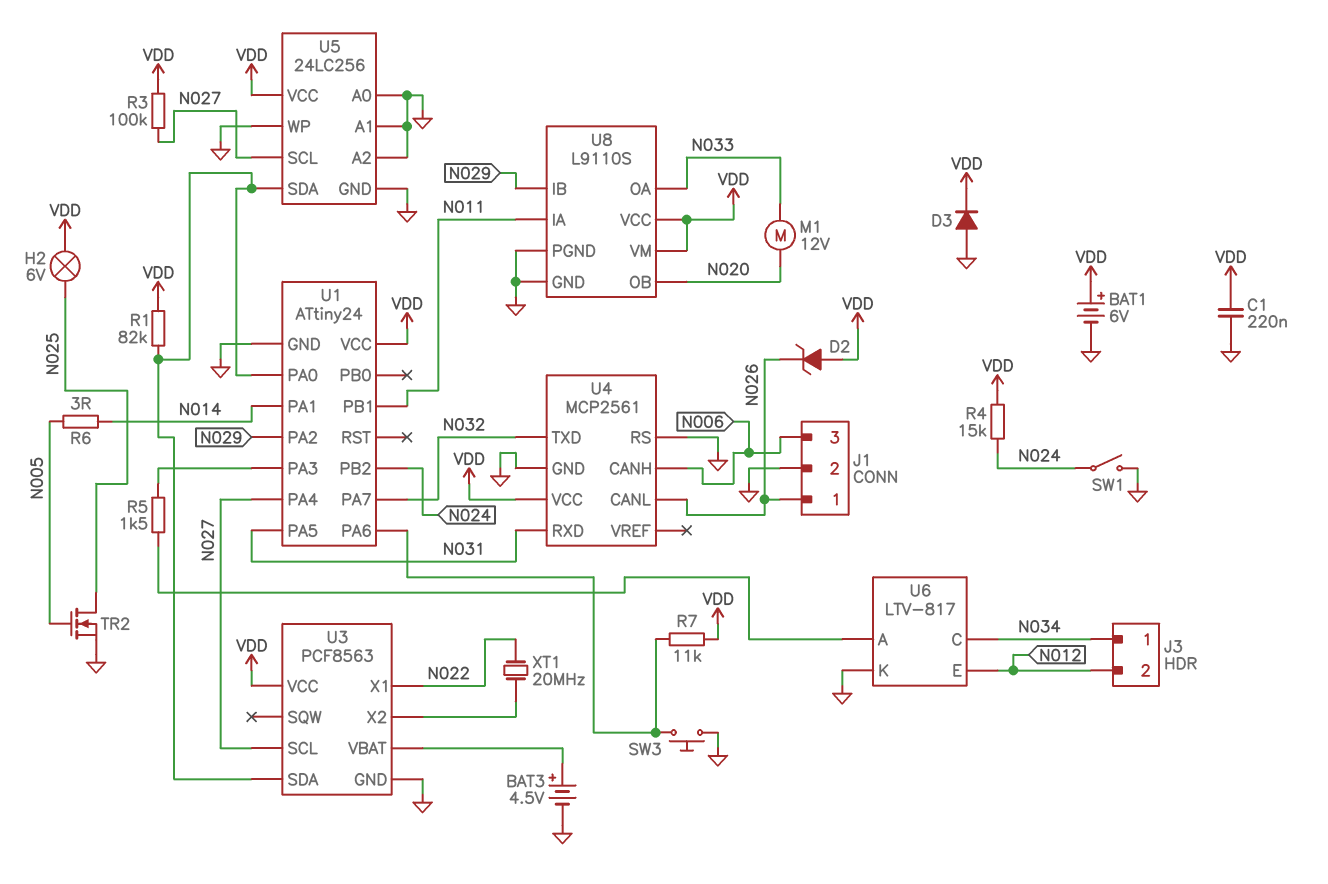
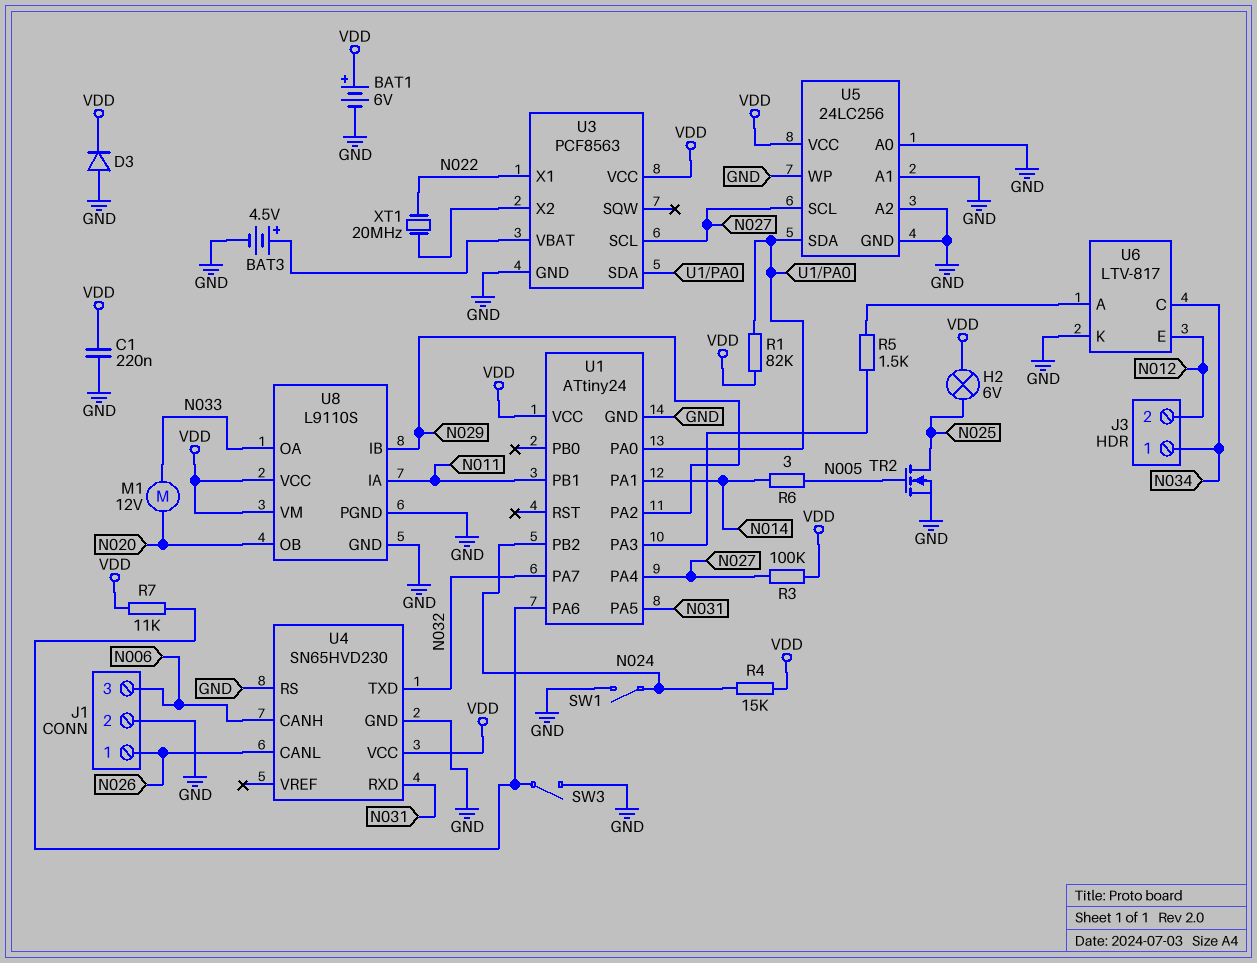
D2: zener (A VDD, K N026) -> none
SW3: button (GND, U1/PA6) -> switch (GND, U1/PA6)
U4: MCP2561 -> SN65HVD230

